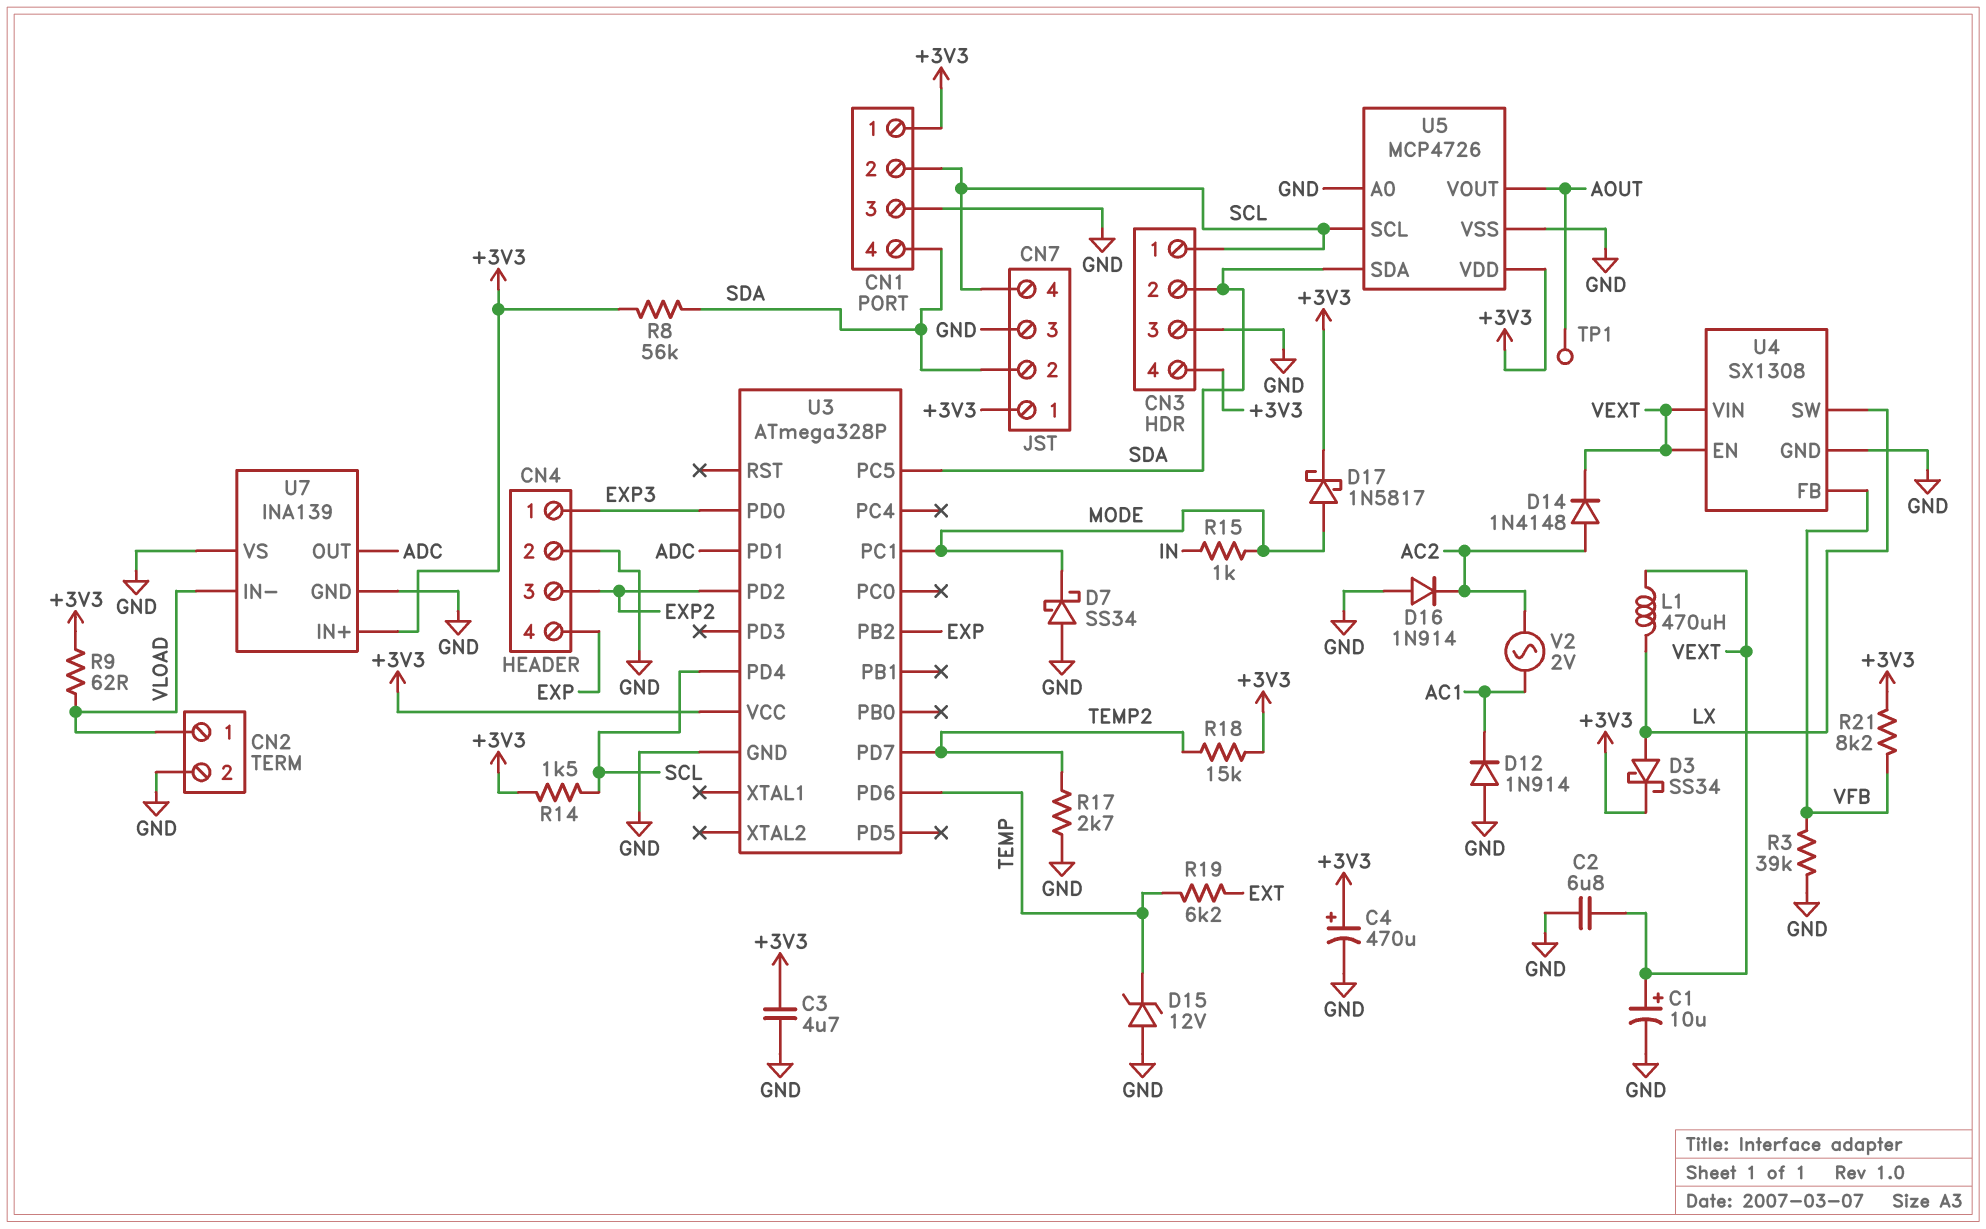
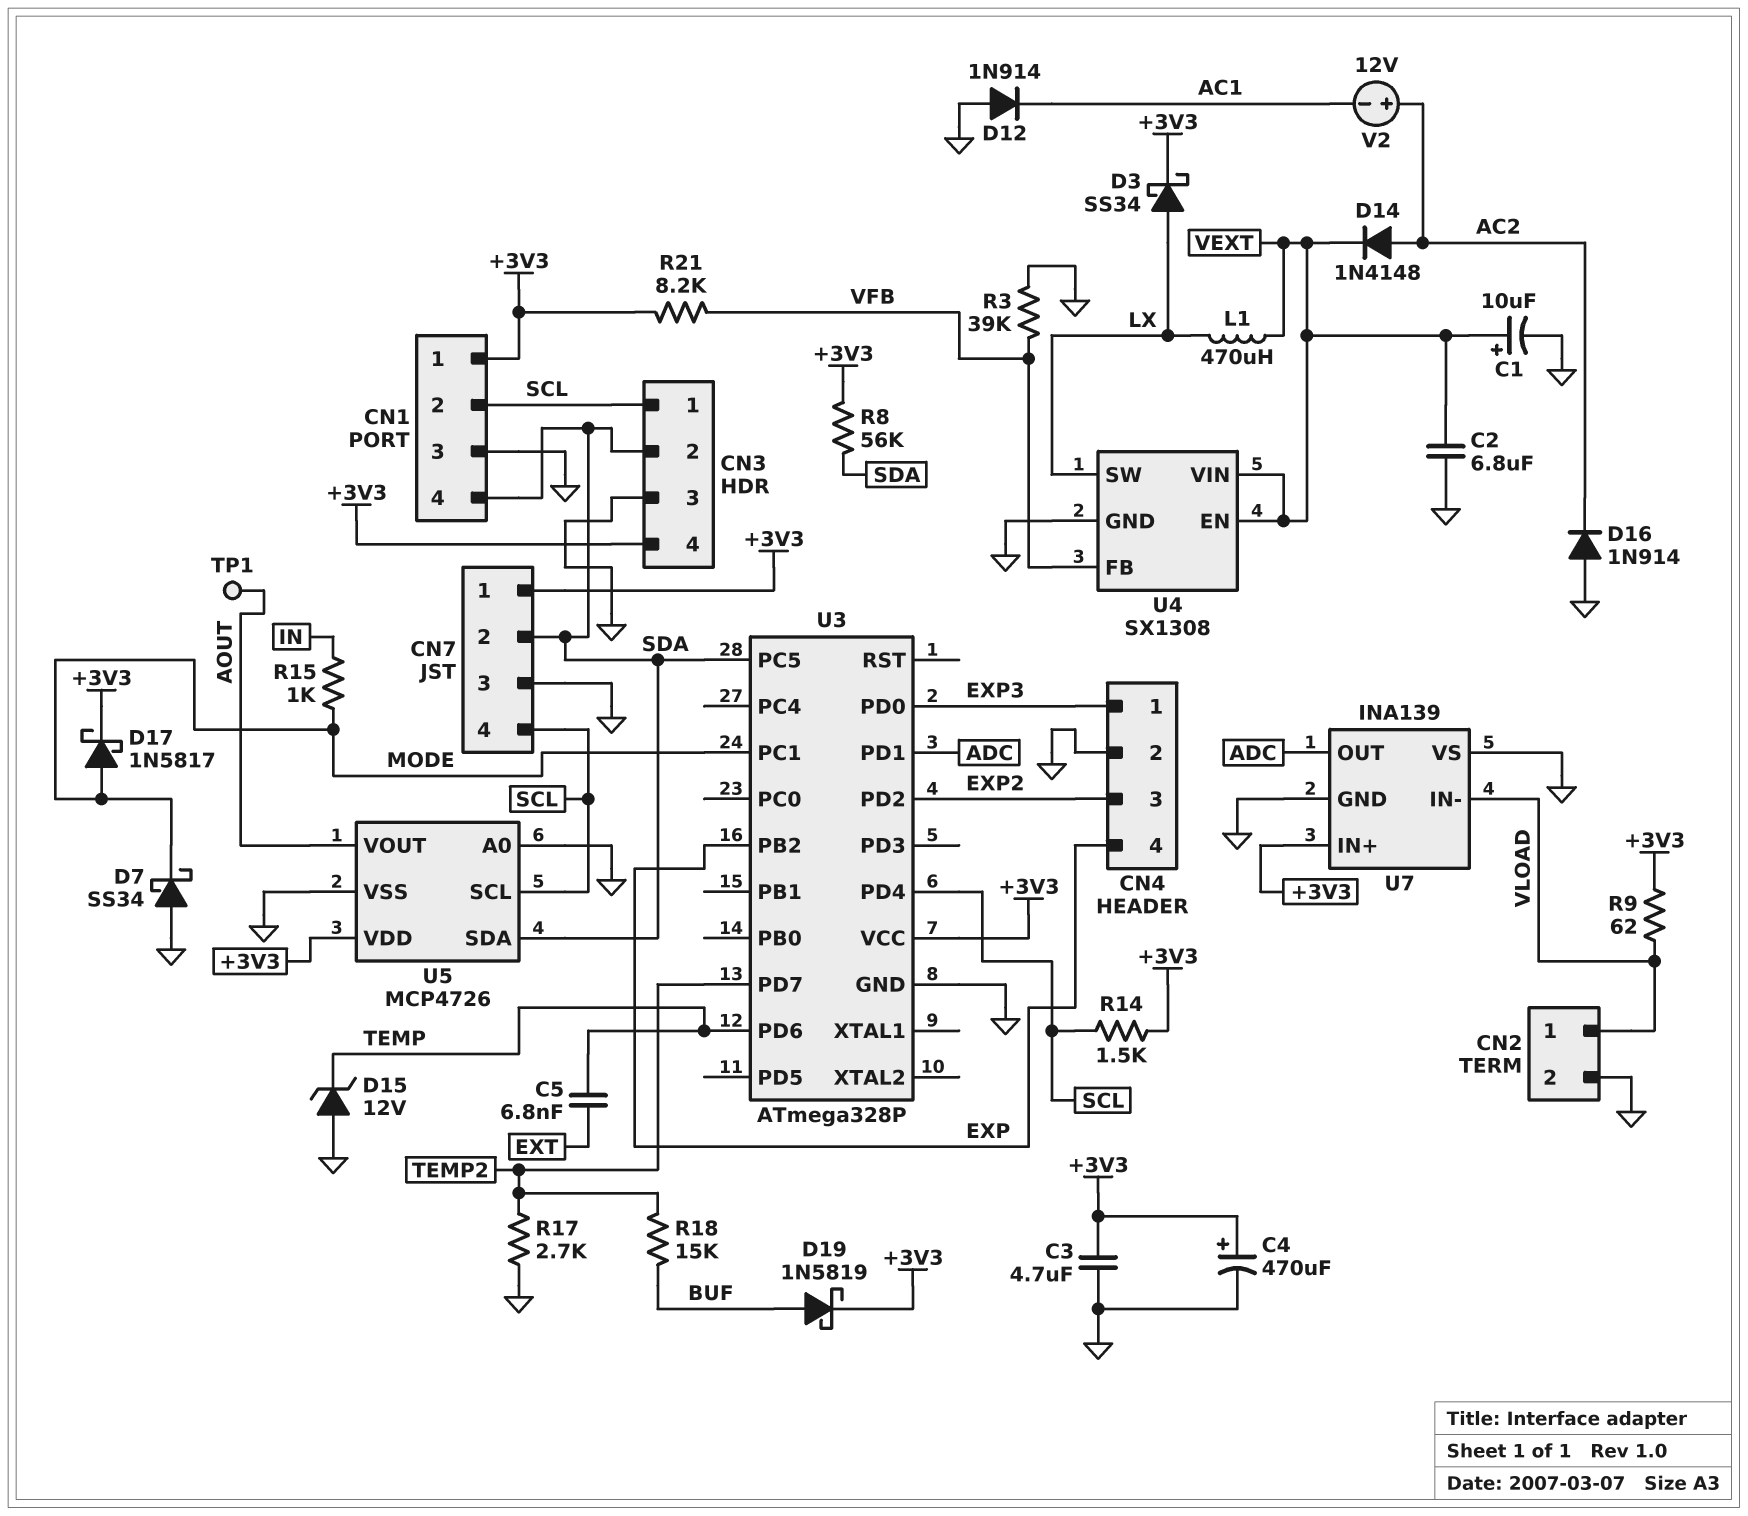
C5: none -> 6.8nF (EXT, TEMP)
D19: none -> schottky 1N5819 (A BUF, K +3V3)
R18: 15k (+3V3, TEMP2) -> 15k (BUF, TEMP2)
R19: 6.2k (EXT, TEMP) -> none
V2: AC 2V (AC1, AC2) -> 12V (plus AC2, minus AC1)

